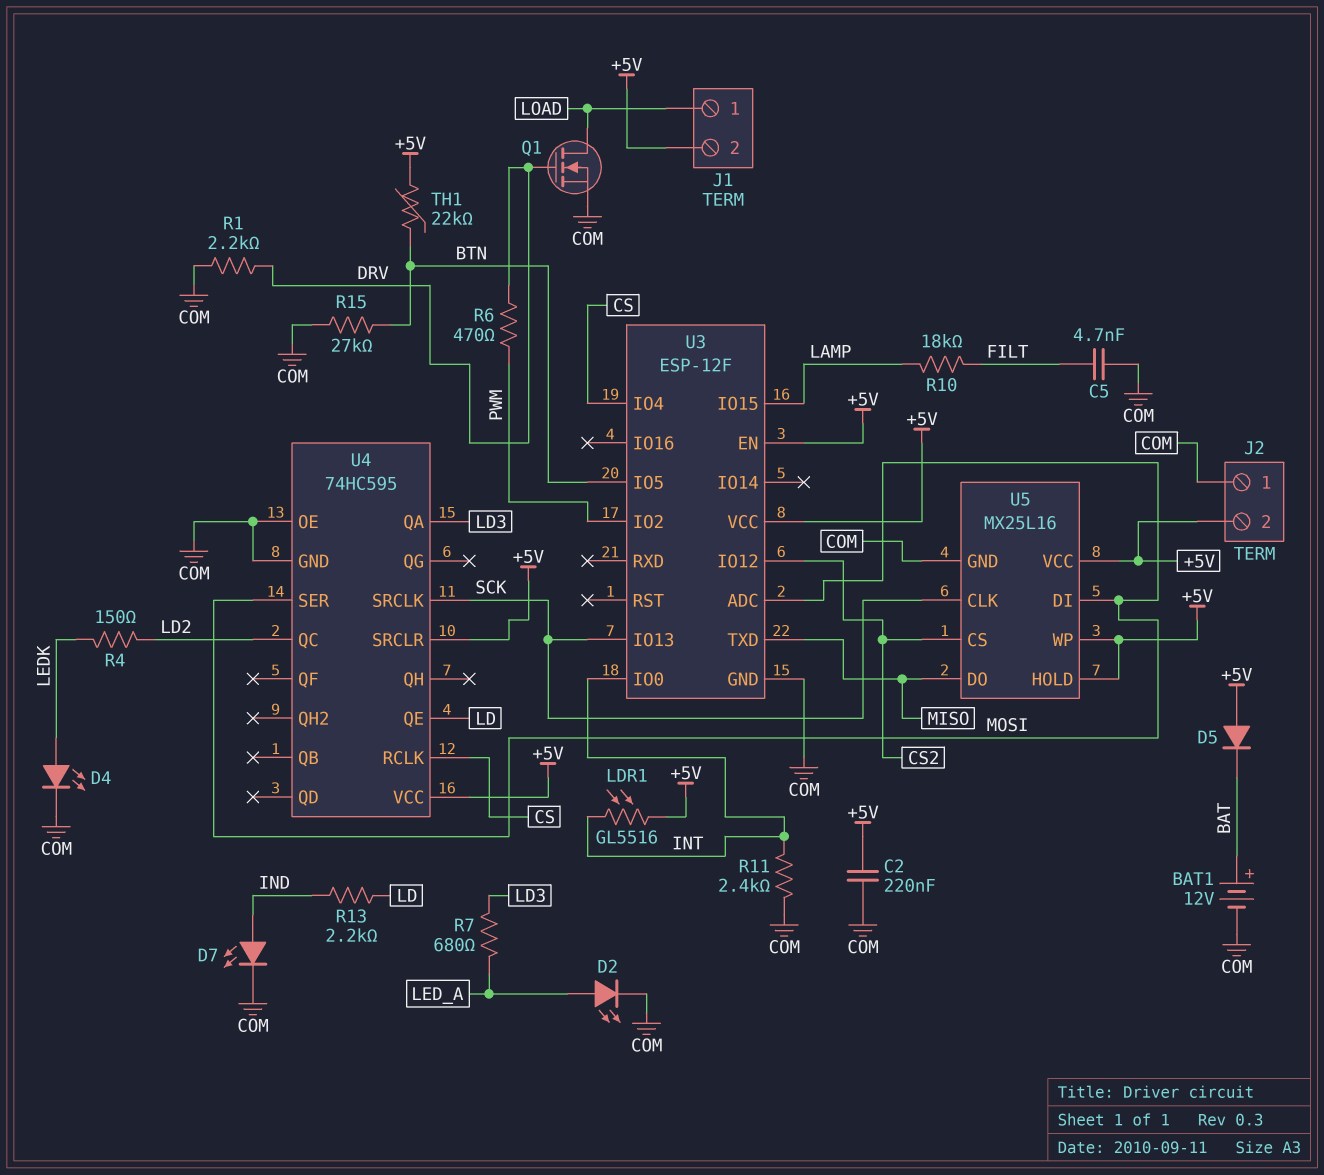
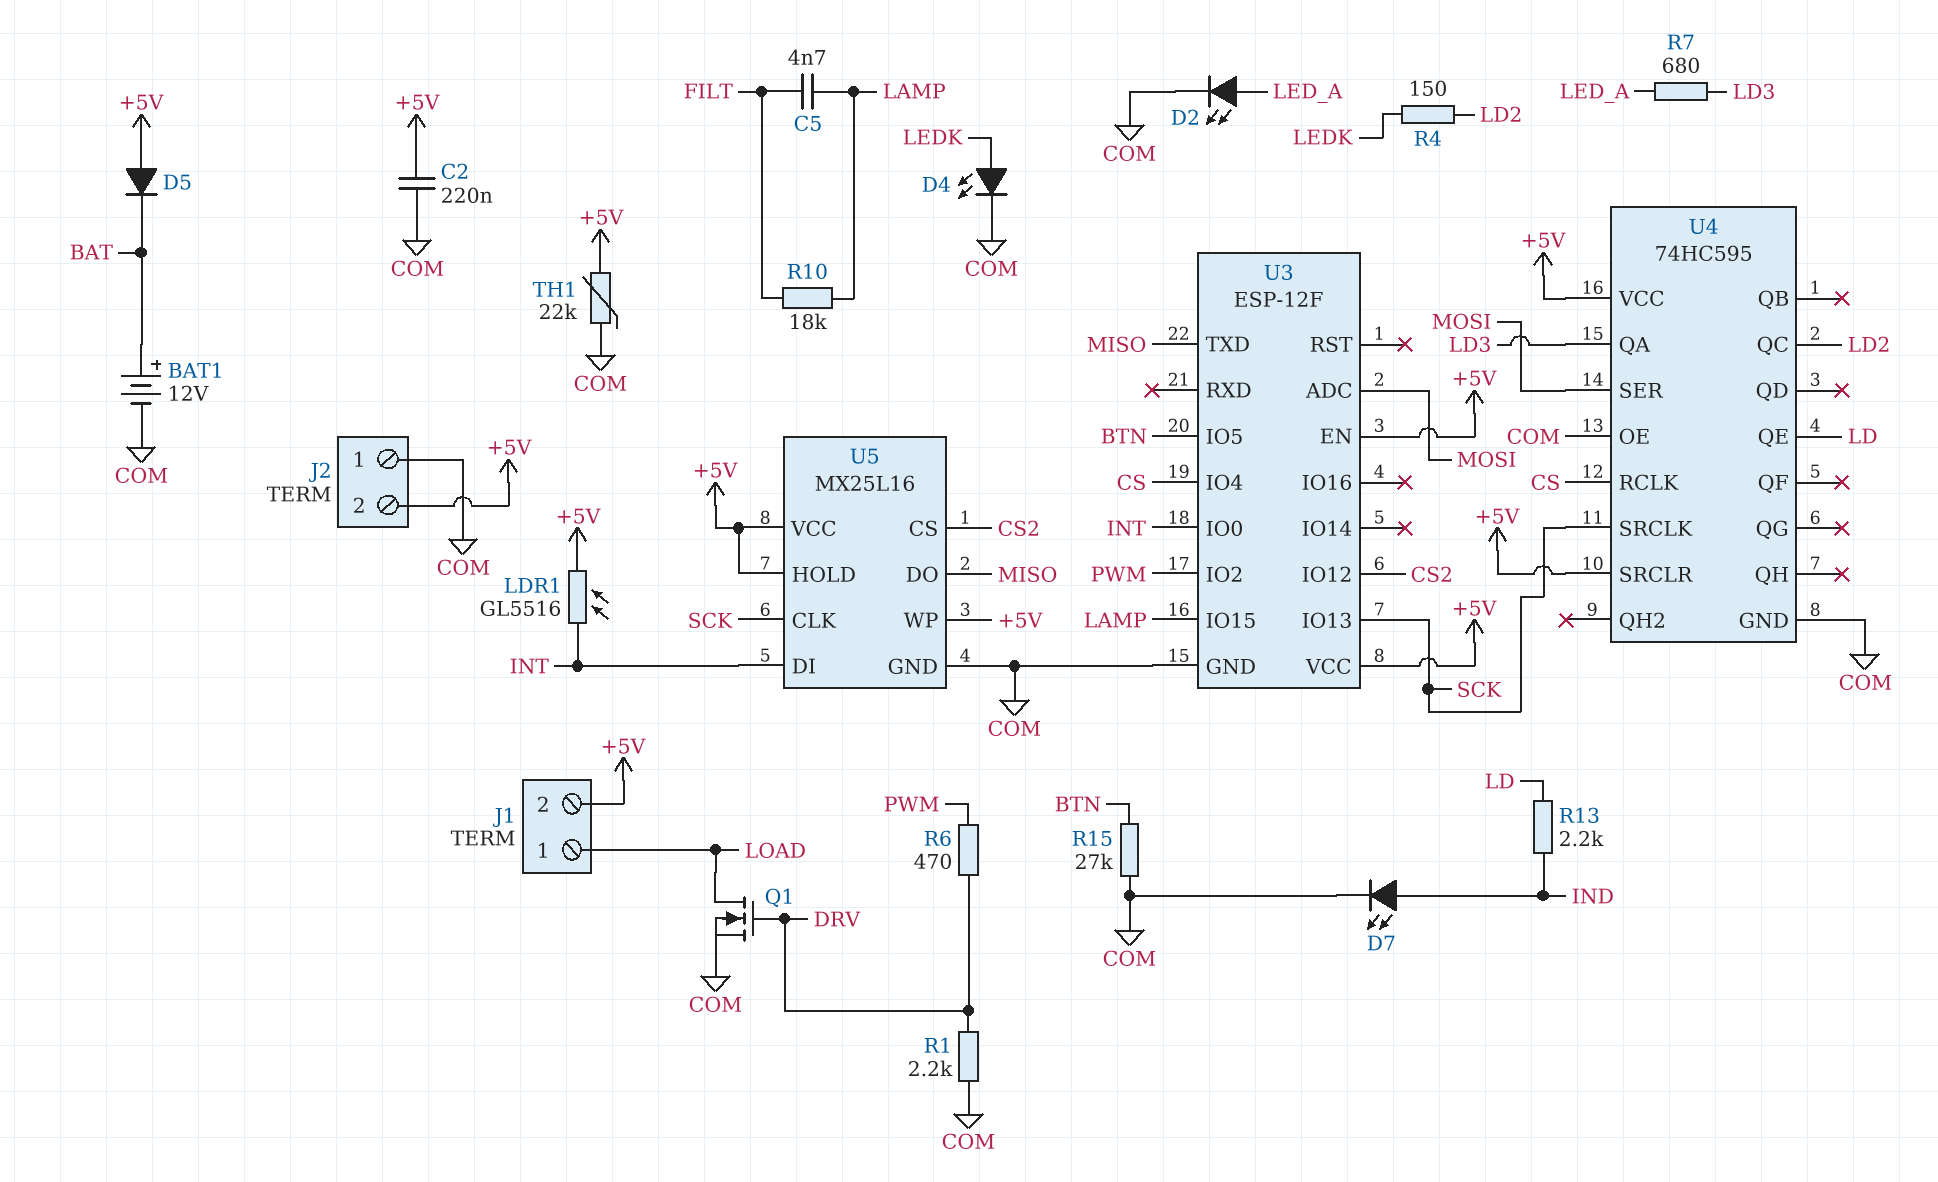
C5: 4.7nF (COM, FILT) -> 4.7nF (FILT, LAMP)
R11: 2.4k (COM, INT) -> none
TH1: 22k (+5V, BTN) -> 22k (+5V, COM)
U5 pin DI: MOSI -> INT

